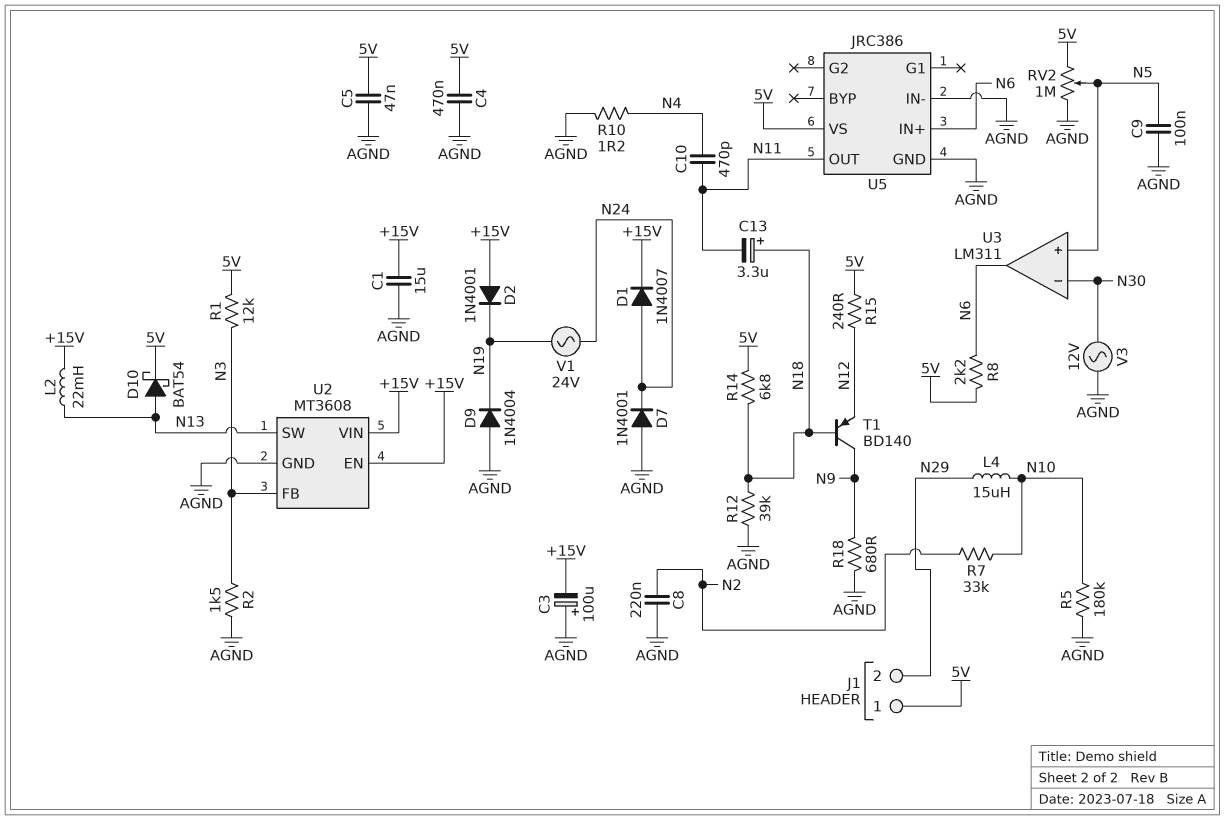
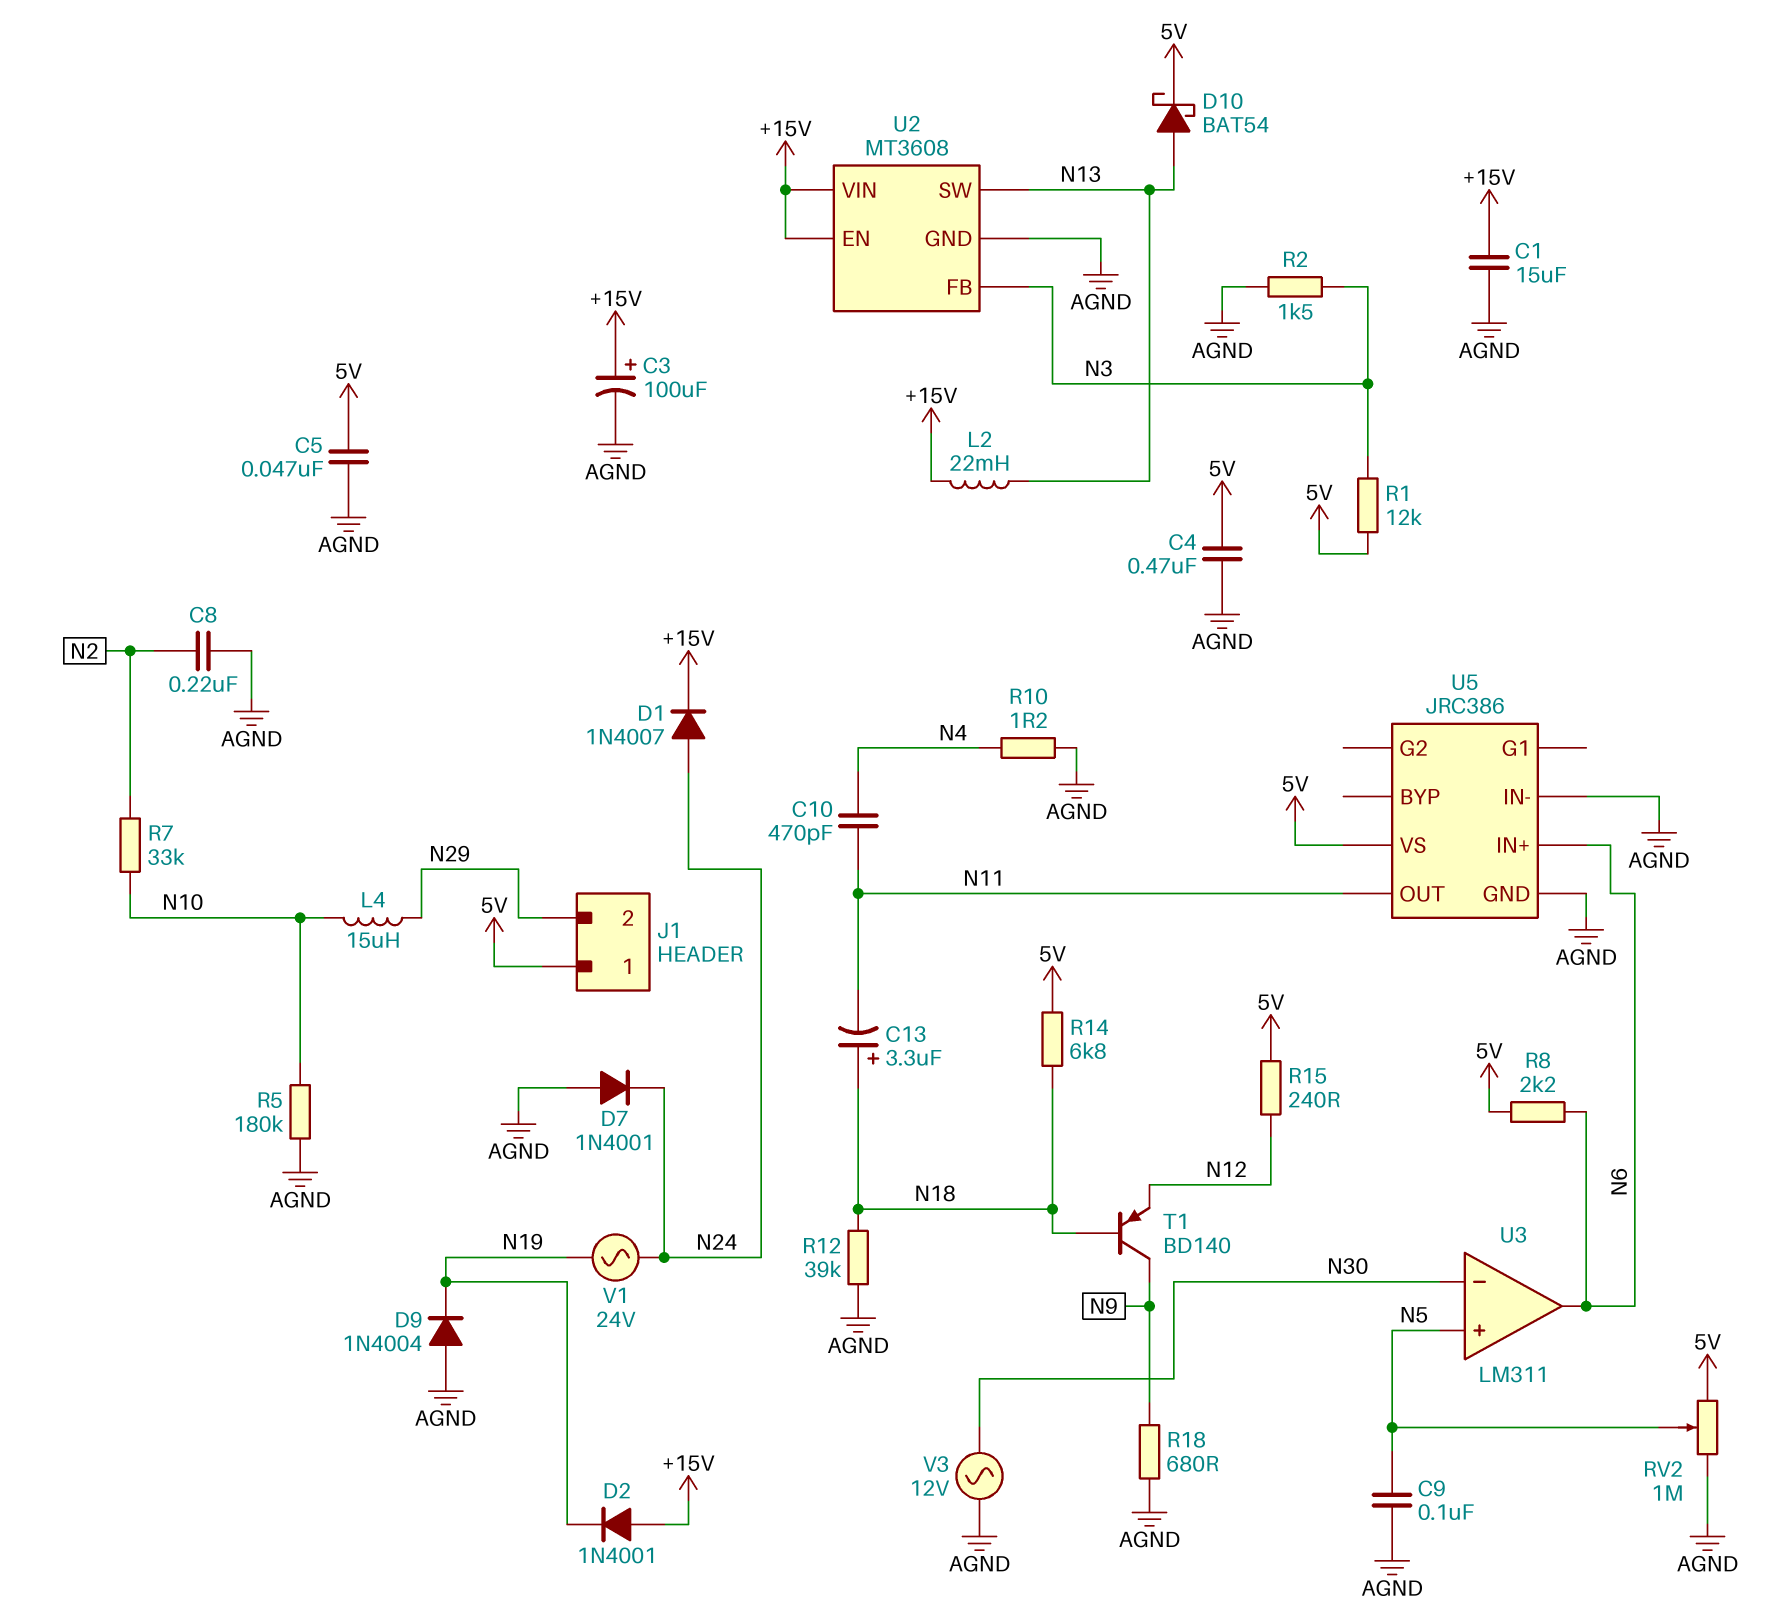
C3: 100uF (plus AGND, minus +15V) -> 100uF (plus +15V, minus AGND)

